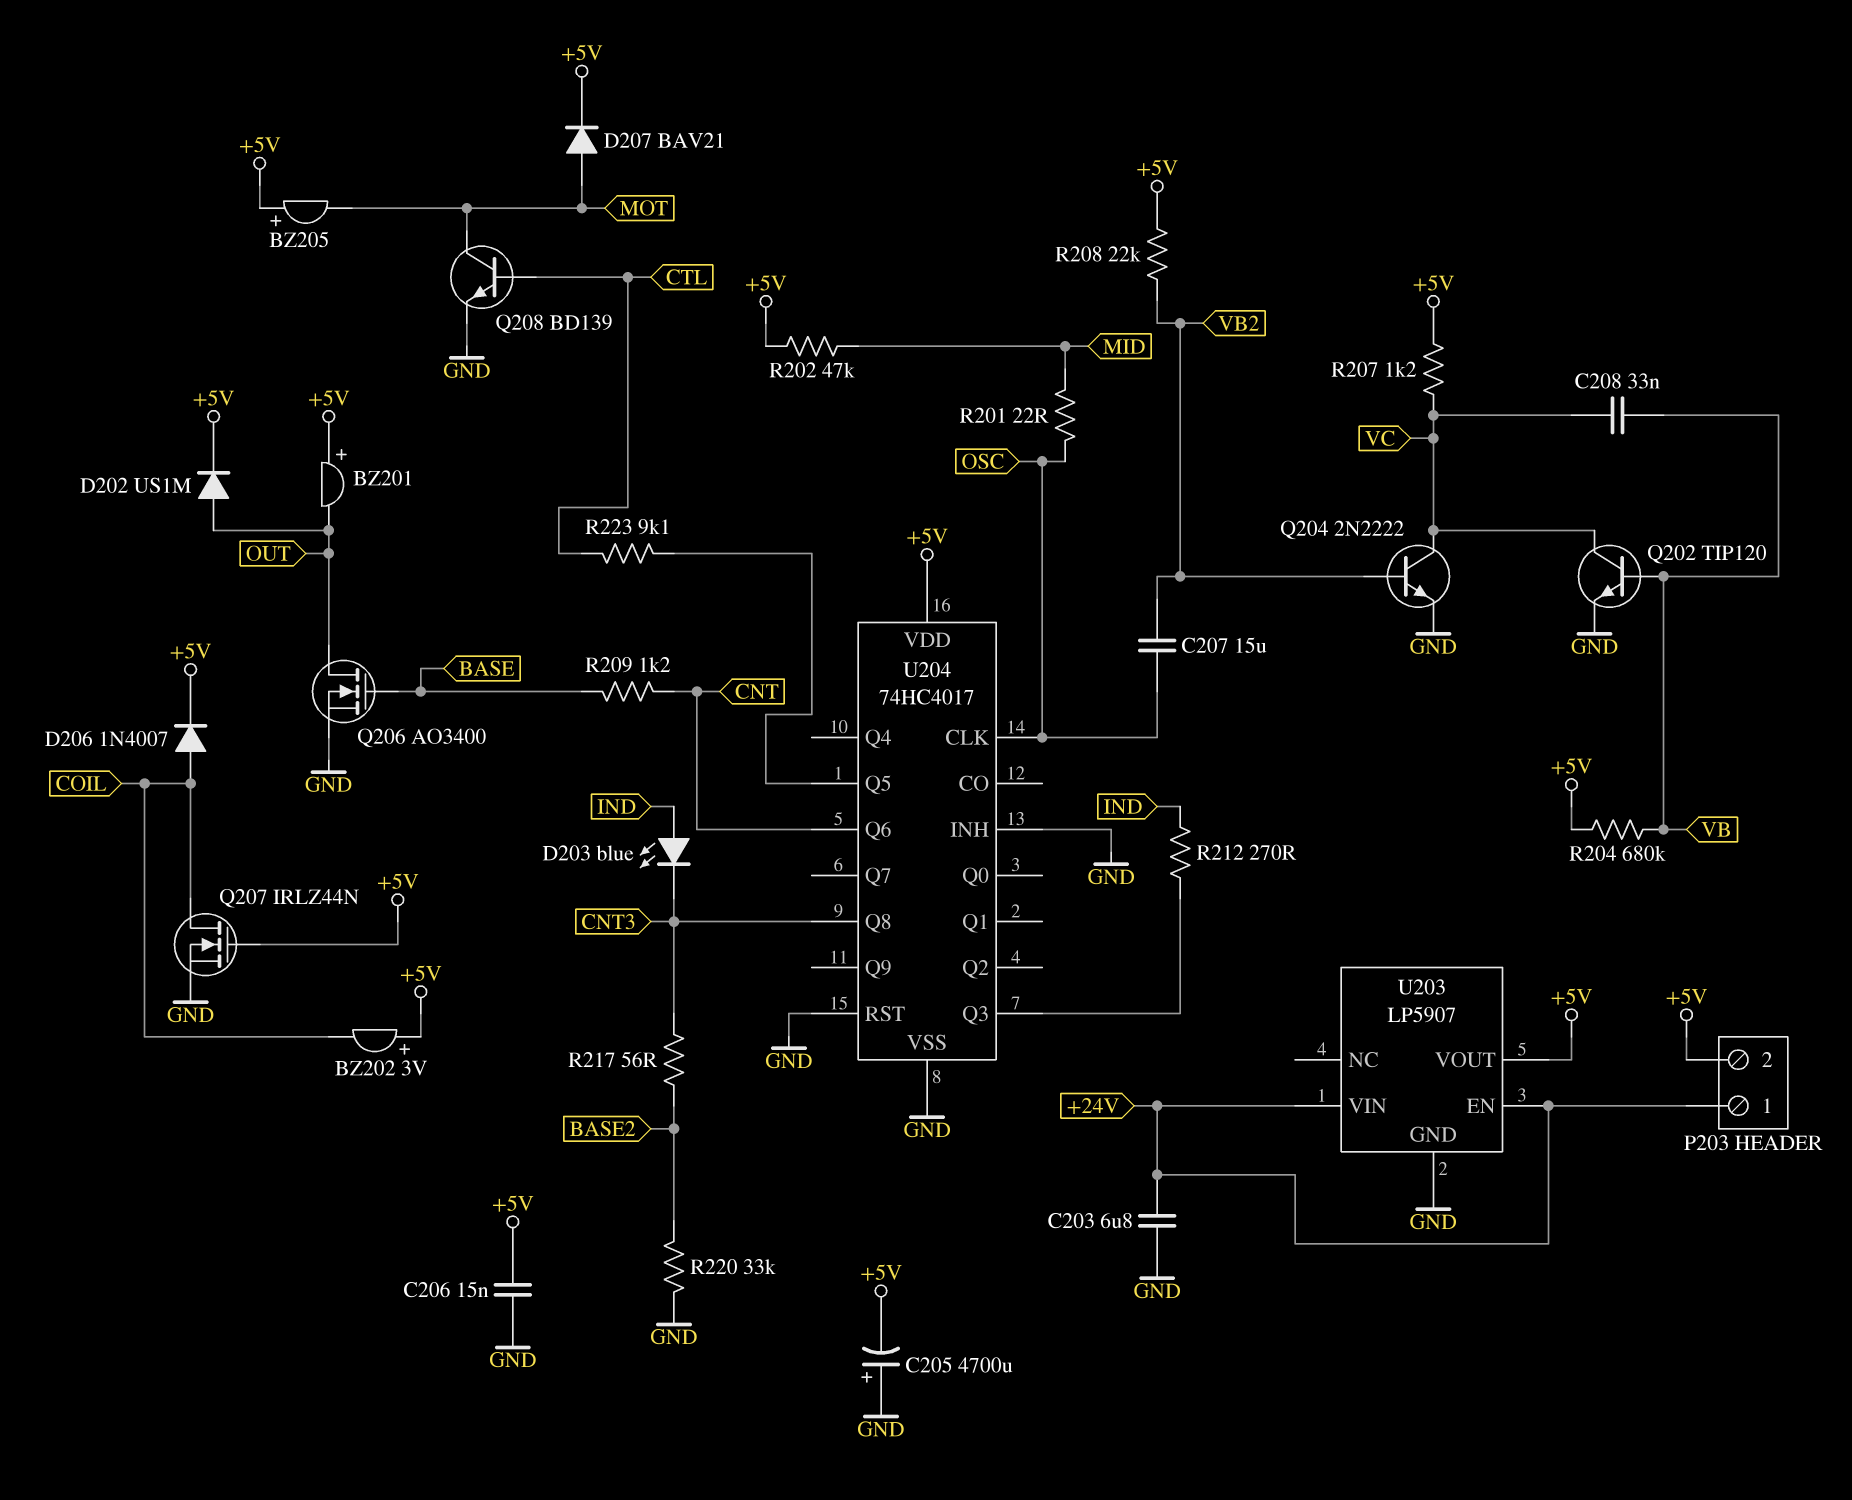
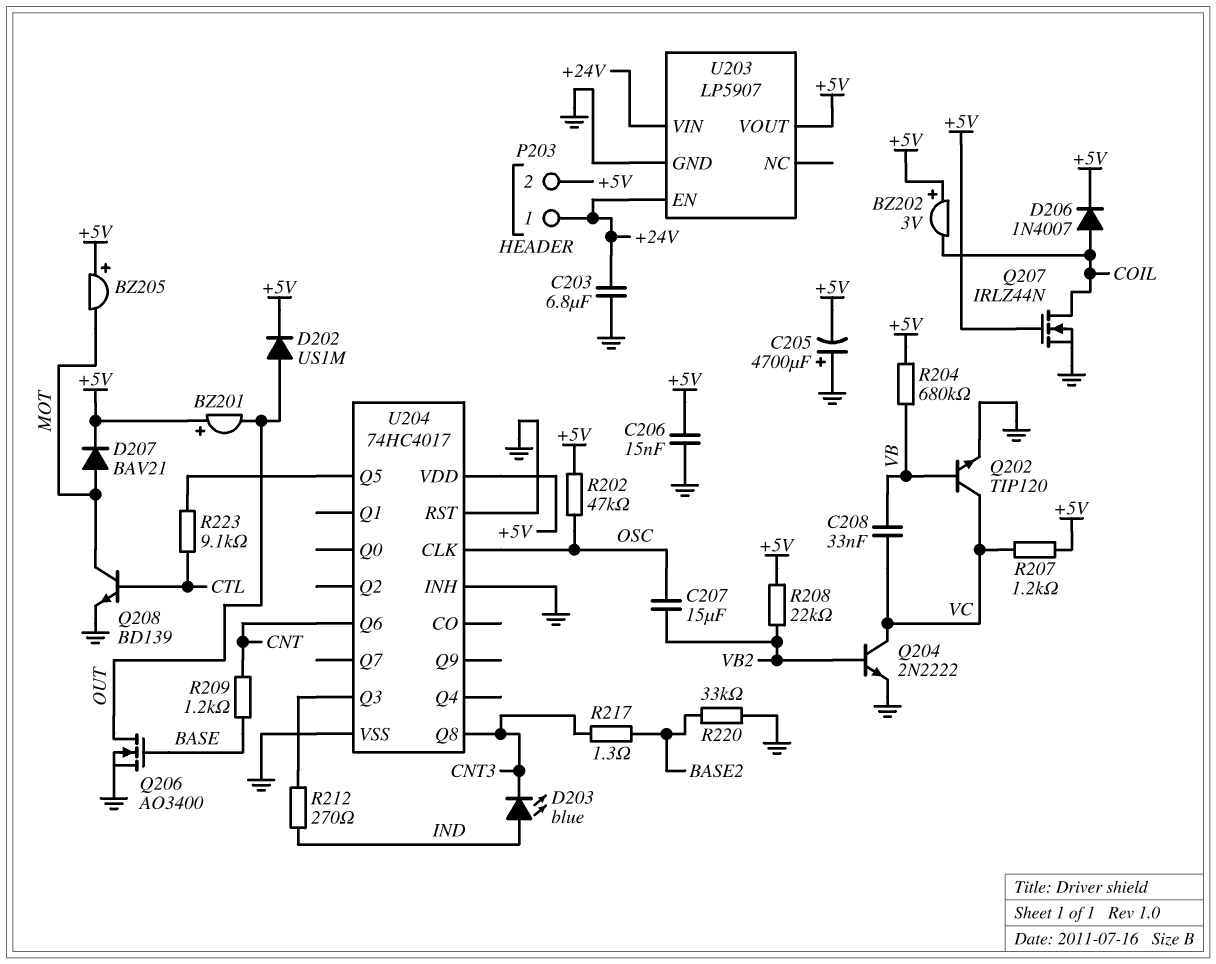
R201: 22 (MID, OSC) -> none
R202: 47k (+5V, MID) -> 47k (+5V, OSC)
R217: 56 (BASE2, CNT3) -> 1.3 (BASE2, CNT3)

